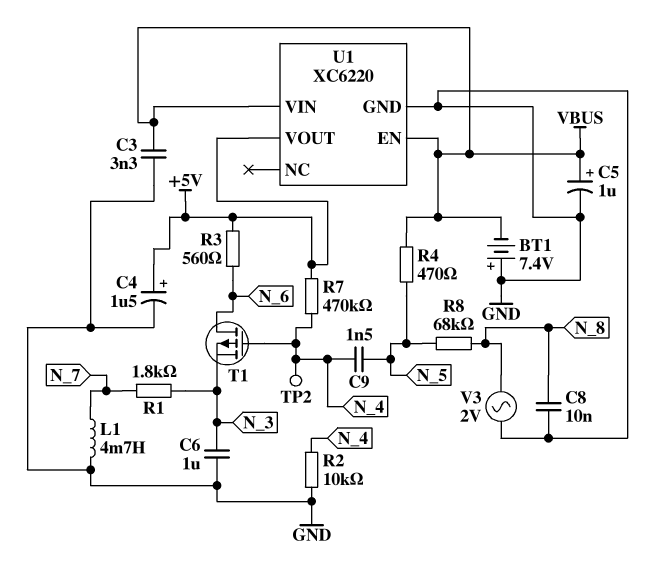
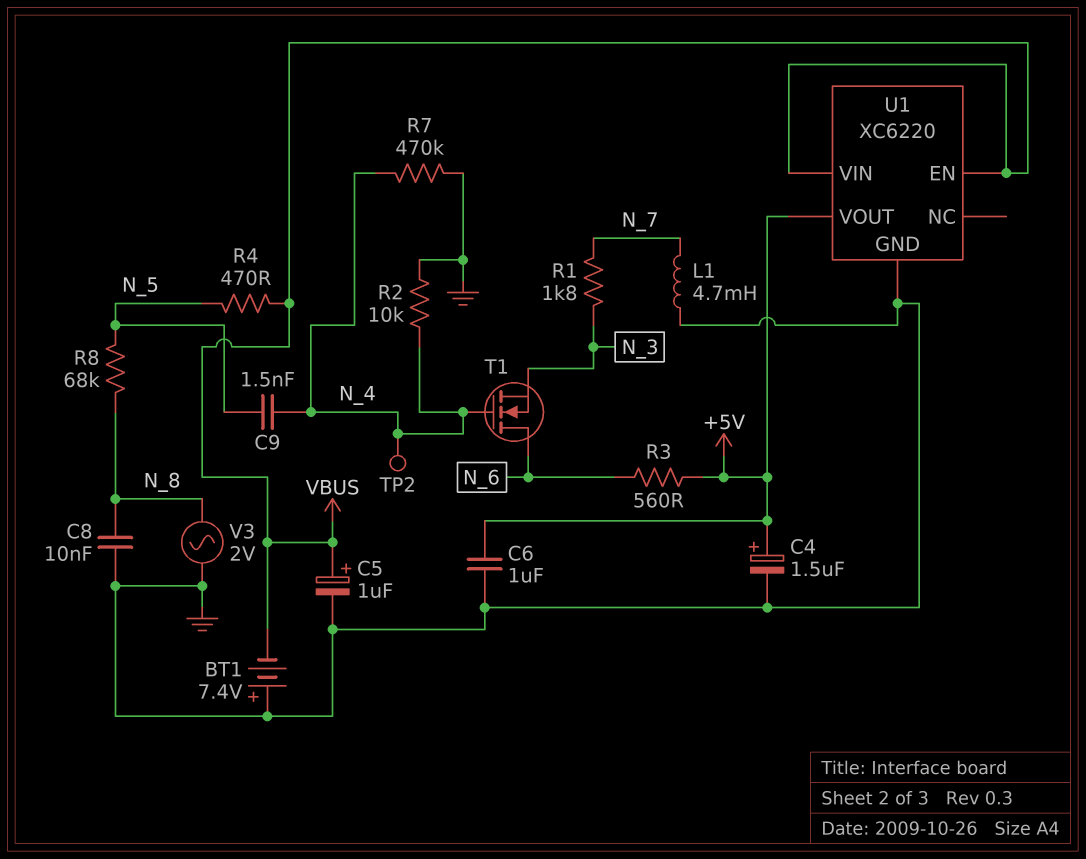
C3: 3.3nF (GND, VBUS) -> none
C6: 1uF (GND, N_3) -> 1uF (+5V, GND)
R7: 470k (+5V, N_4) -> 470k (GND, N_4)
T1: PMOS (G N_4, D N_6, S N_3) -> NMOS (G N_4, D N_6, S N_3)

